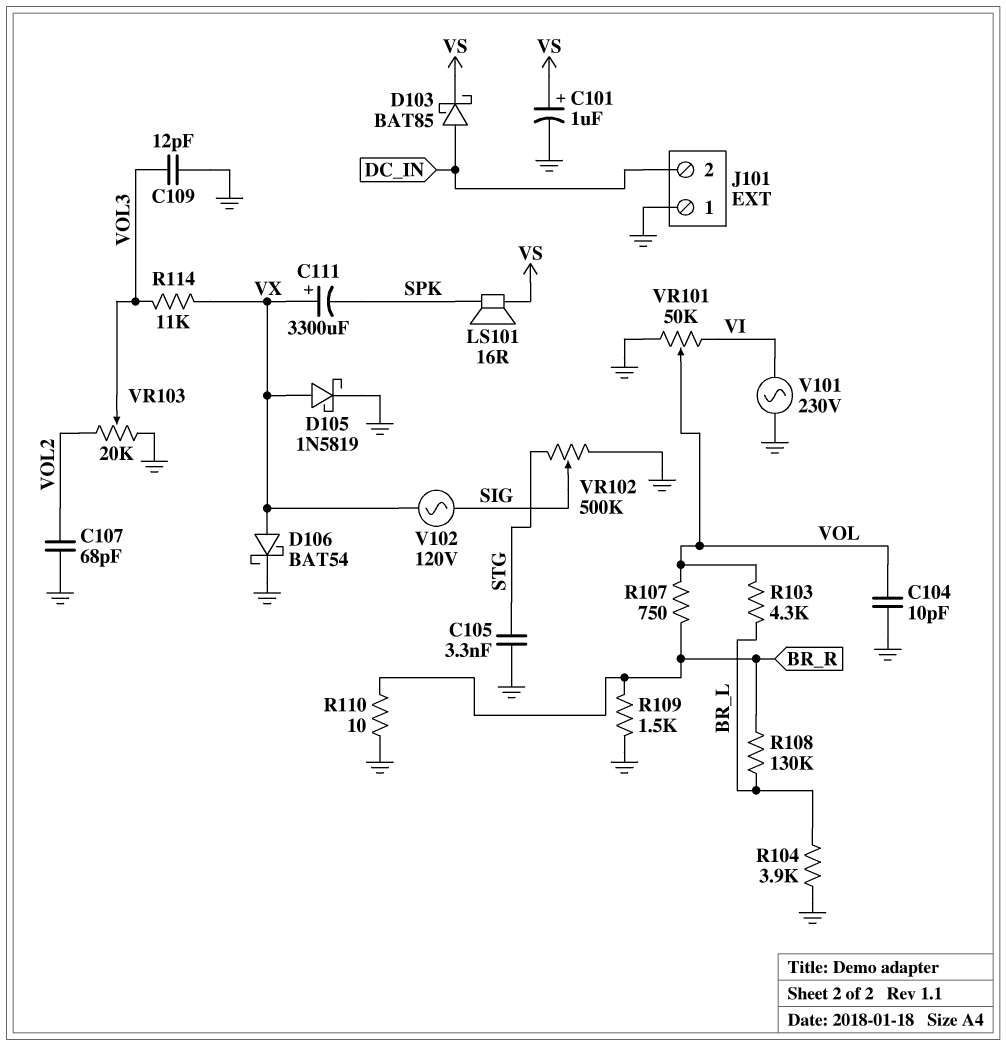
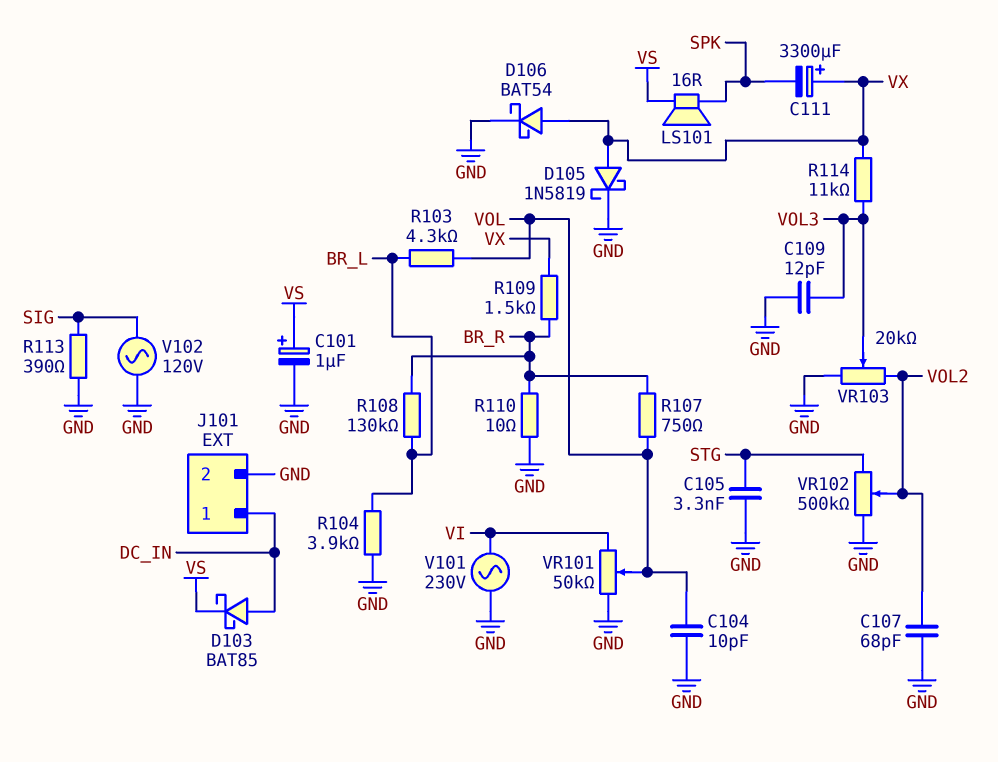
J101 pin 1: GND -> DC_IN
J101 pin 2: DC_IN -> GND
R109: 1.5k (BR_R, GND) -> 1.5k (BR_R, VX)
R113: none -> 390 (GND, SIG)
V102: AC 120V (SIG, VX) -> AC 120V (GND, SIG)
VR102: 500k (GND, STG, wiper SIG) -> 500k (GND, STG, wiper VOL2)

